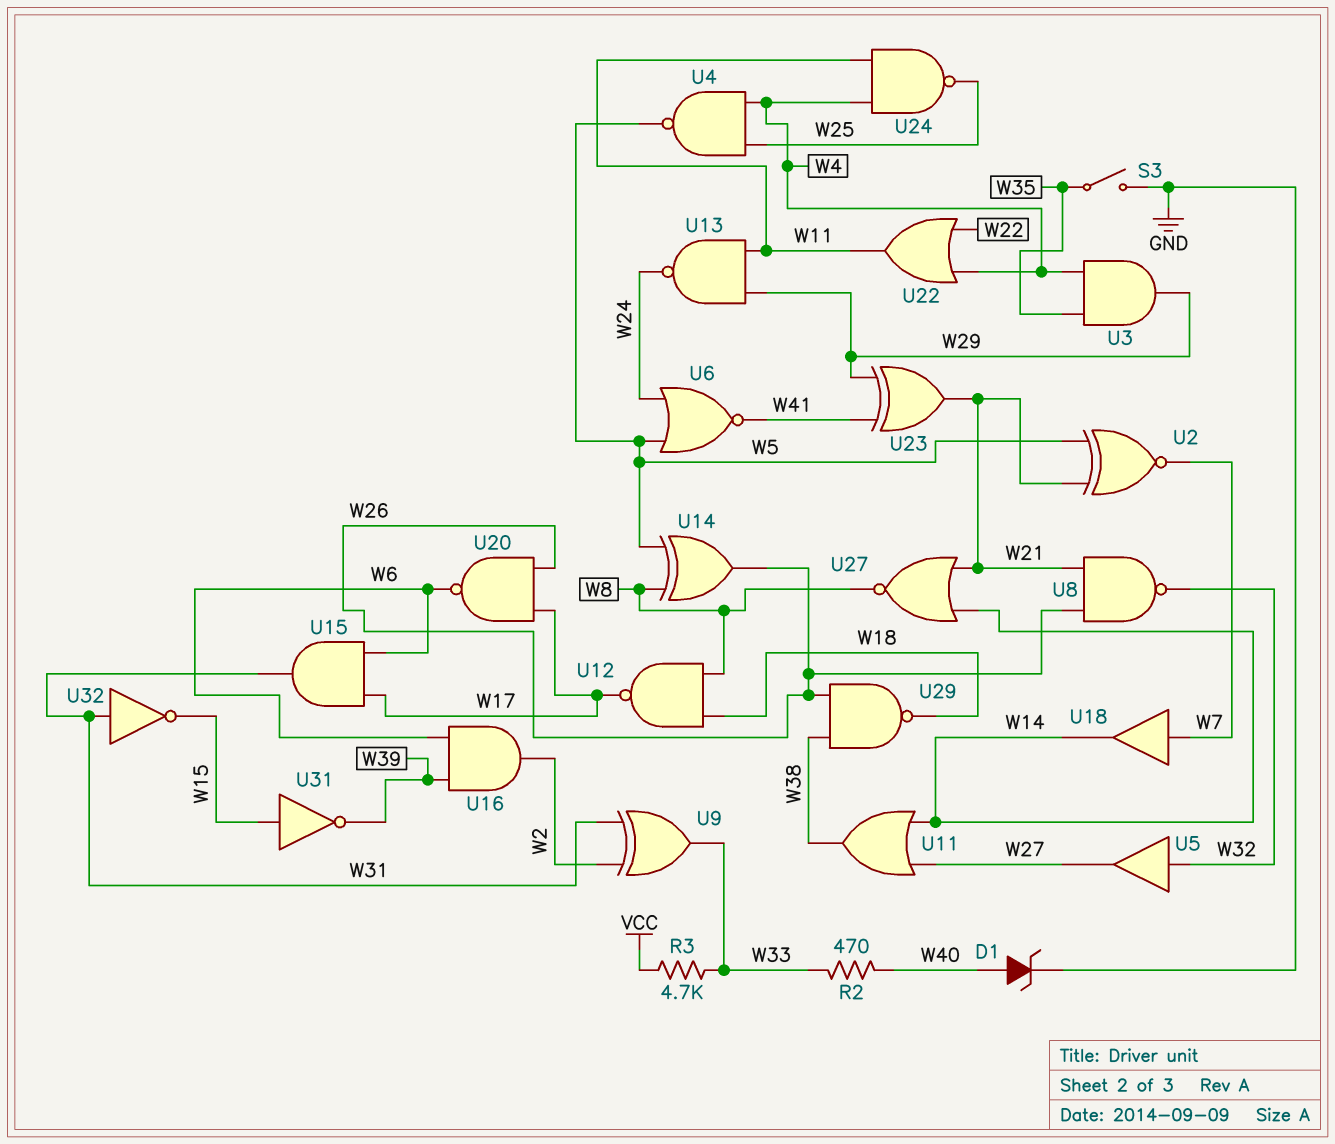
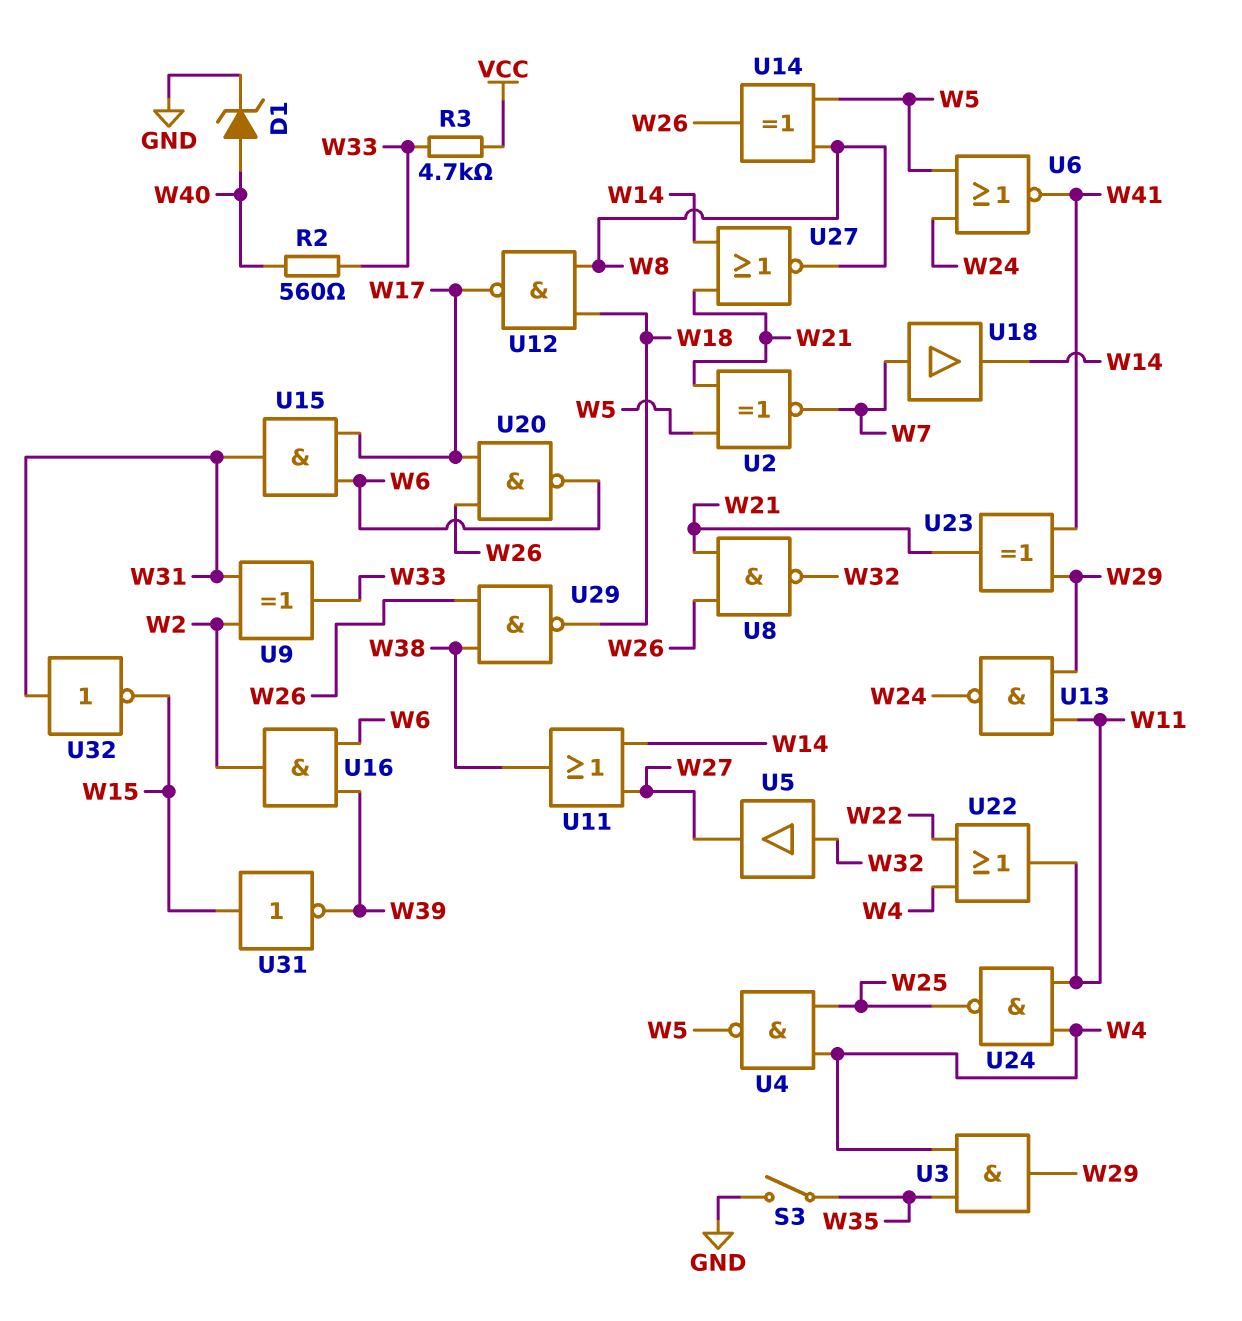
R2: 470 (W33, W40) -> 560 (W33, W40)

